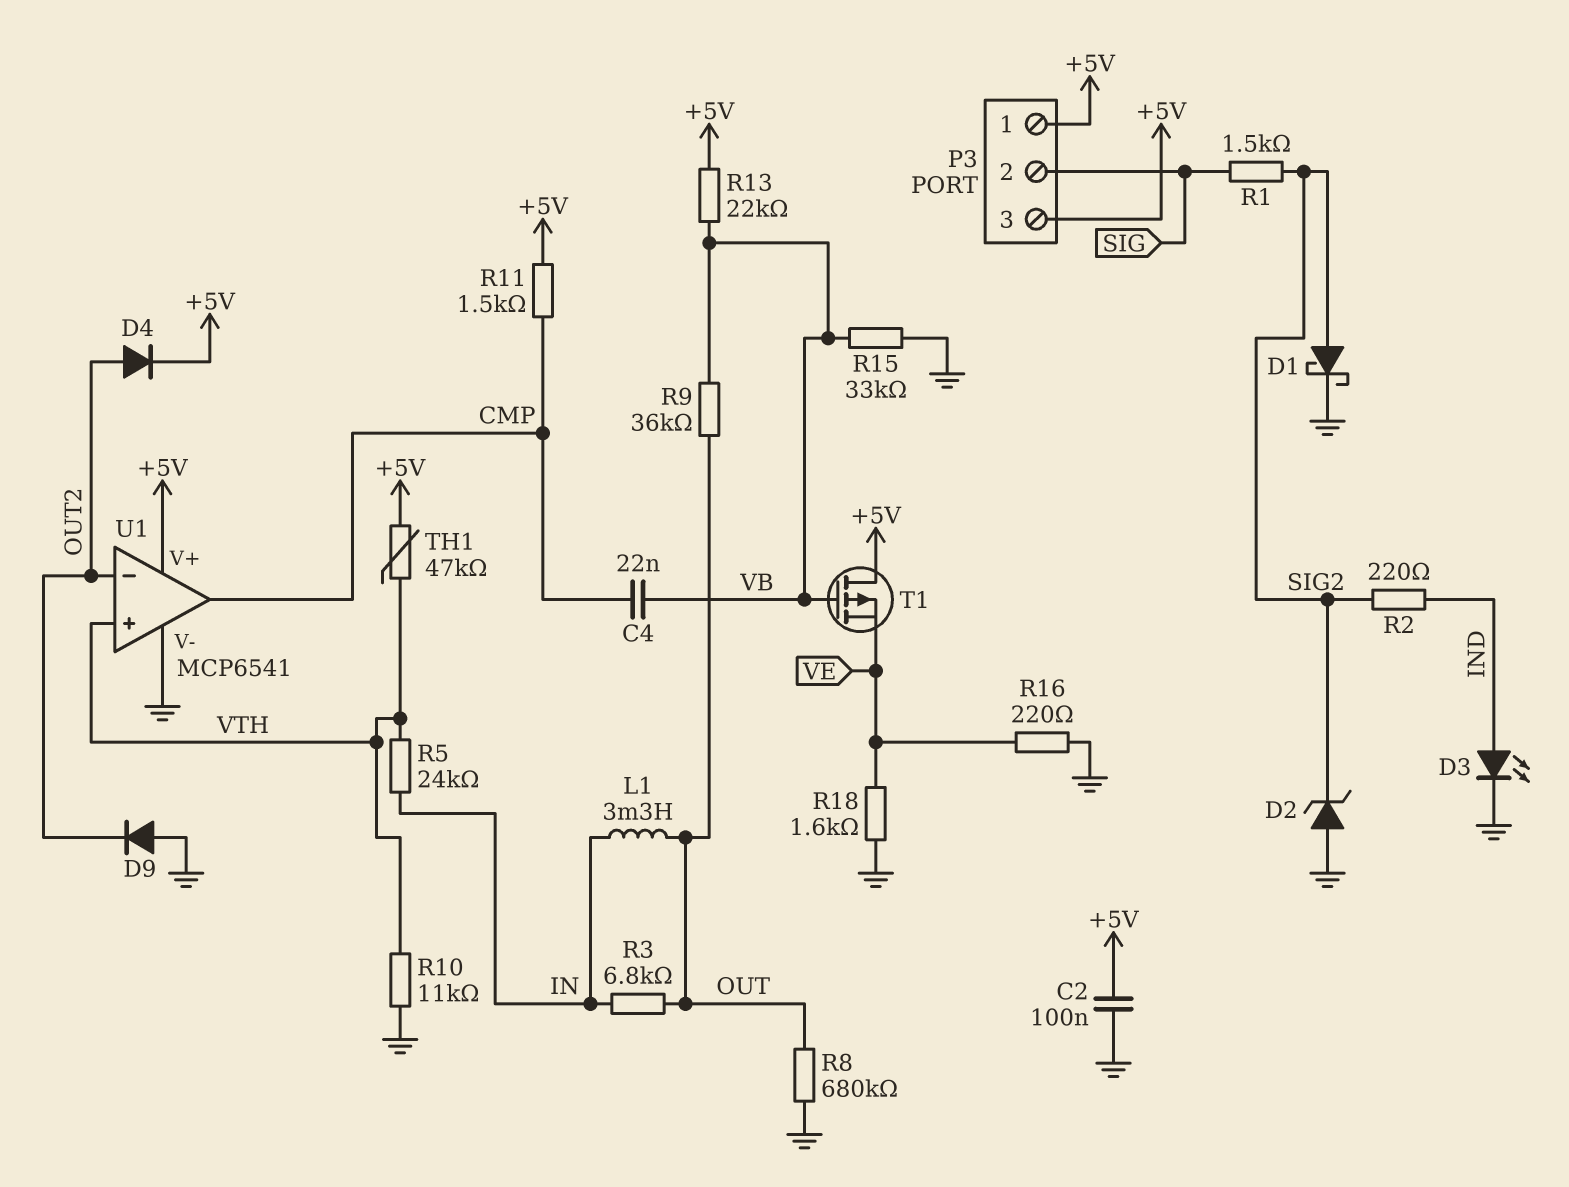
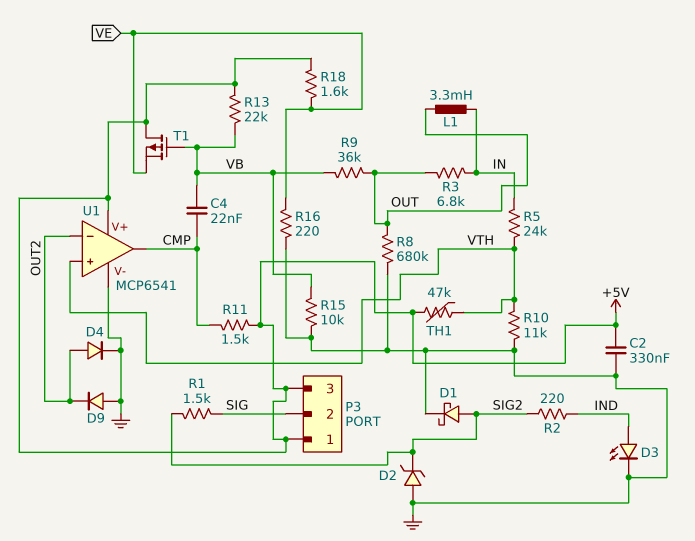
C2: 100nF (+5V, GND) -> 330nF (+5V, GND)
D4: diode (A OUT2, K +5V) -> diode (A OUT2, K GND)
R15: 33k (GND, VB) -> 10k (GND, VB)
R18: 1.6k (GND, VE) -> 1.6k (+5V, VE)

